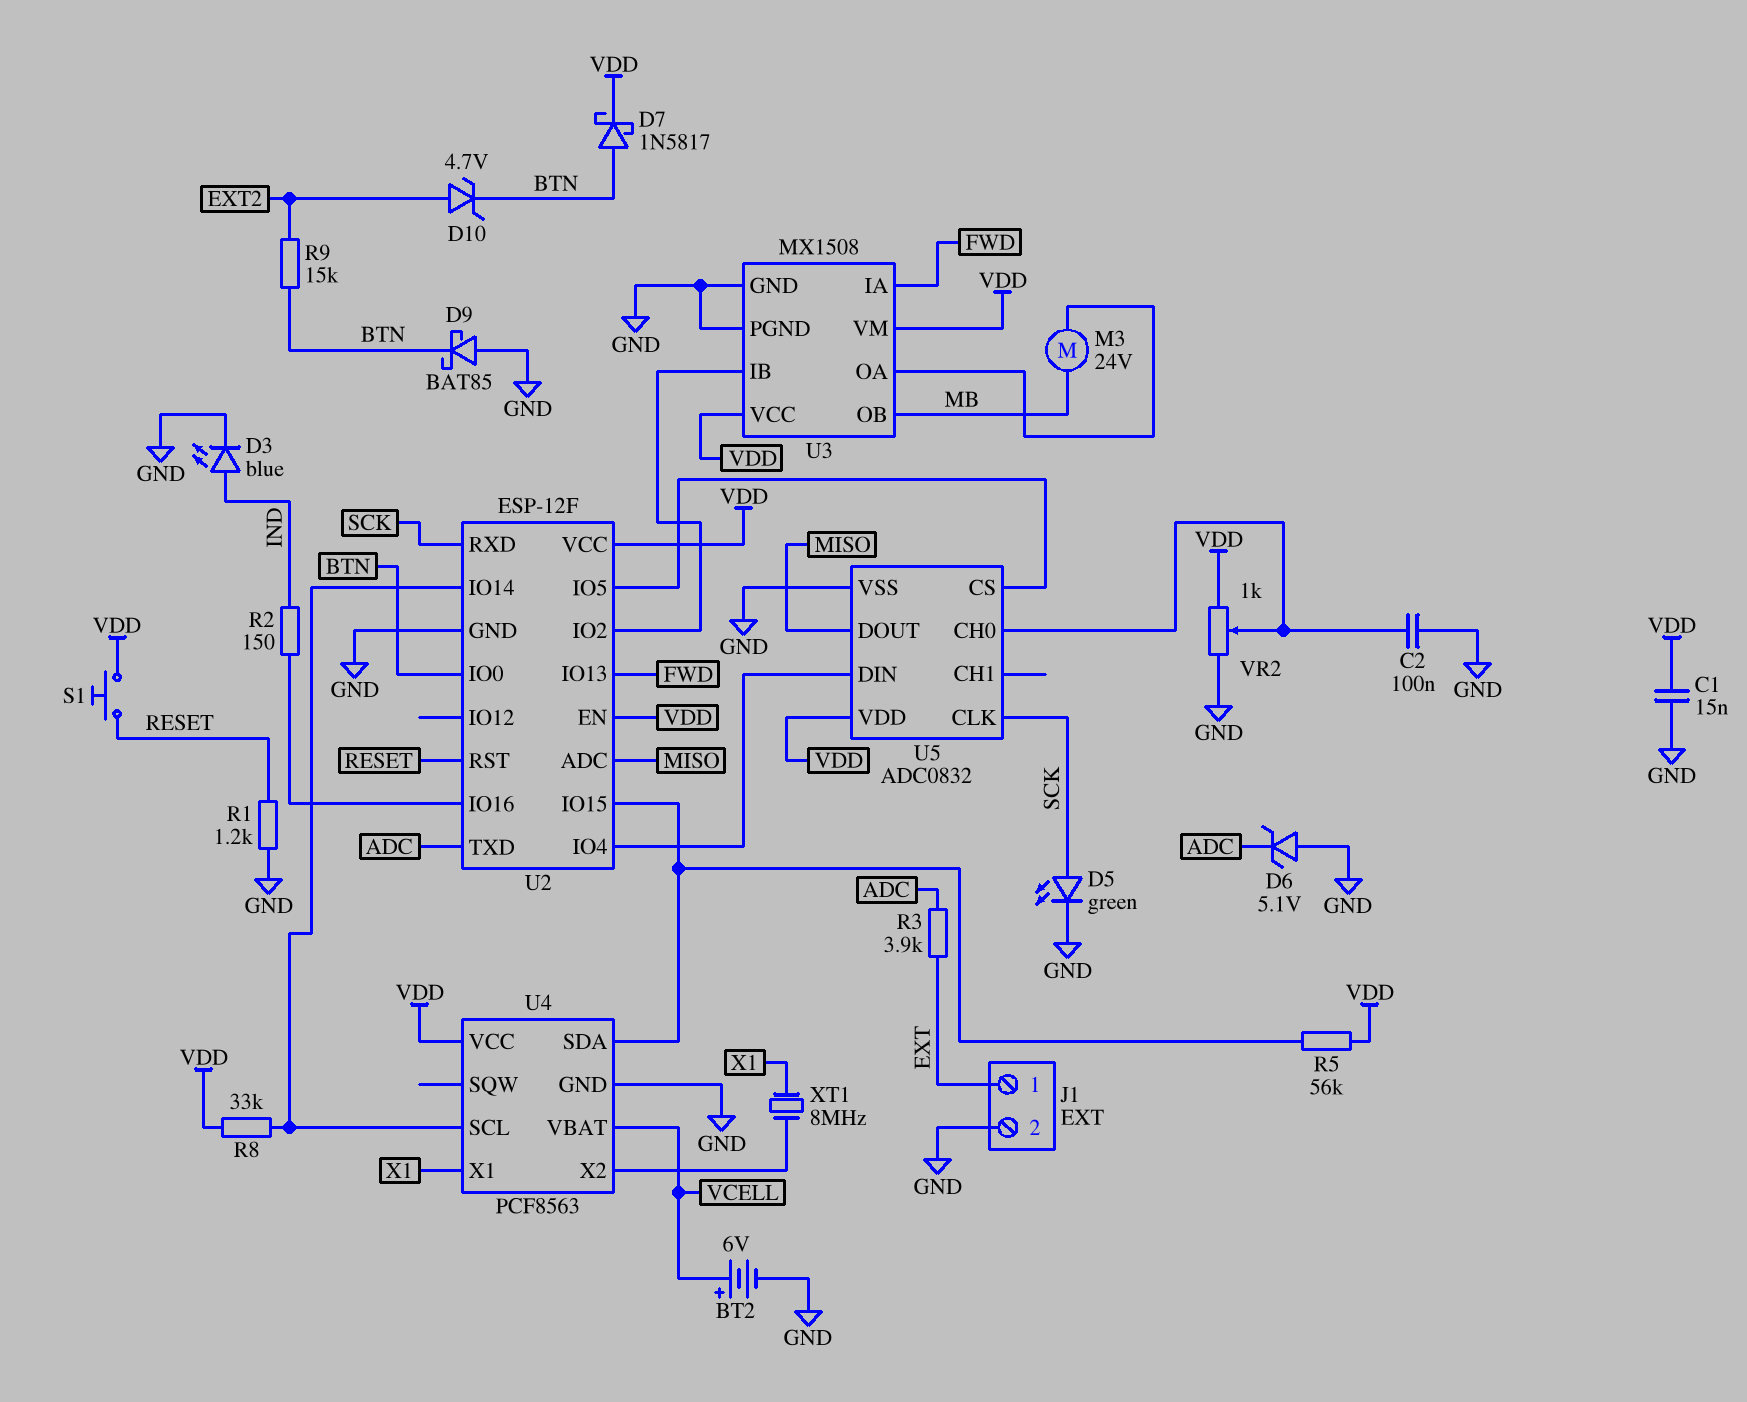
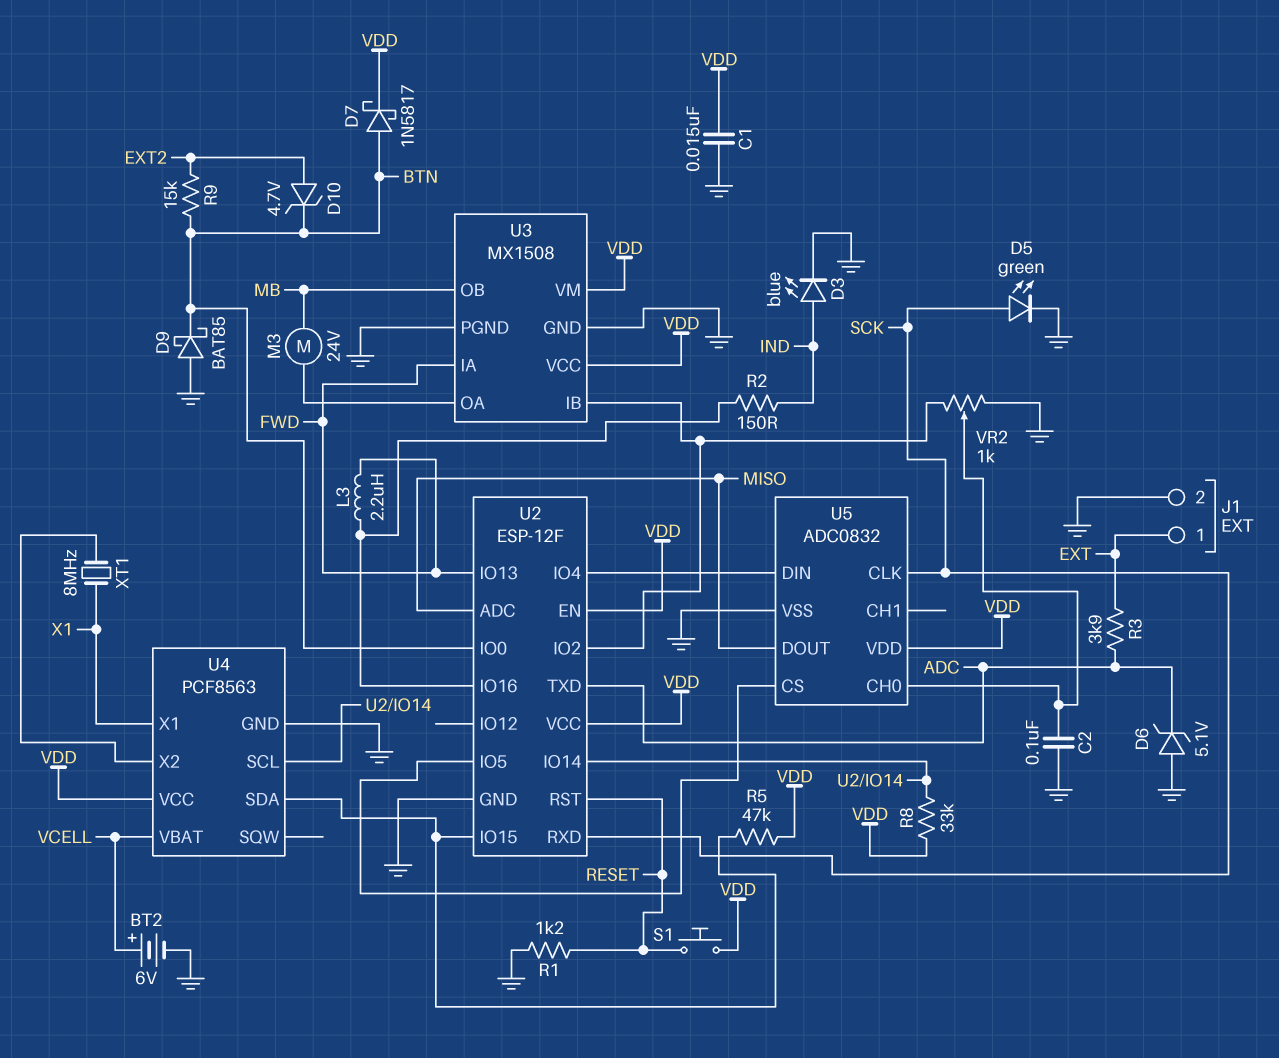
L3: none -> 2.2uH (FWD, U2/IO16)
R5: 56k (U2/IO15, VDD) -> 47k (U2/IO15, VDD)
VR2: 1k (GND, VDD, wiper U5/CH0) -> 1k (GND, U2/IO2, wiper U5/CH0)

